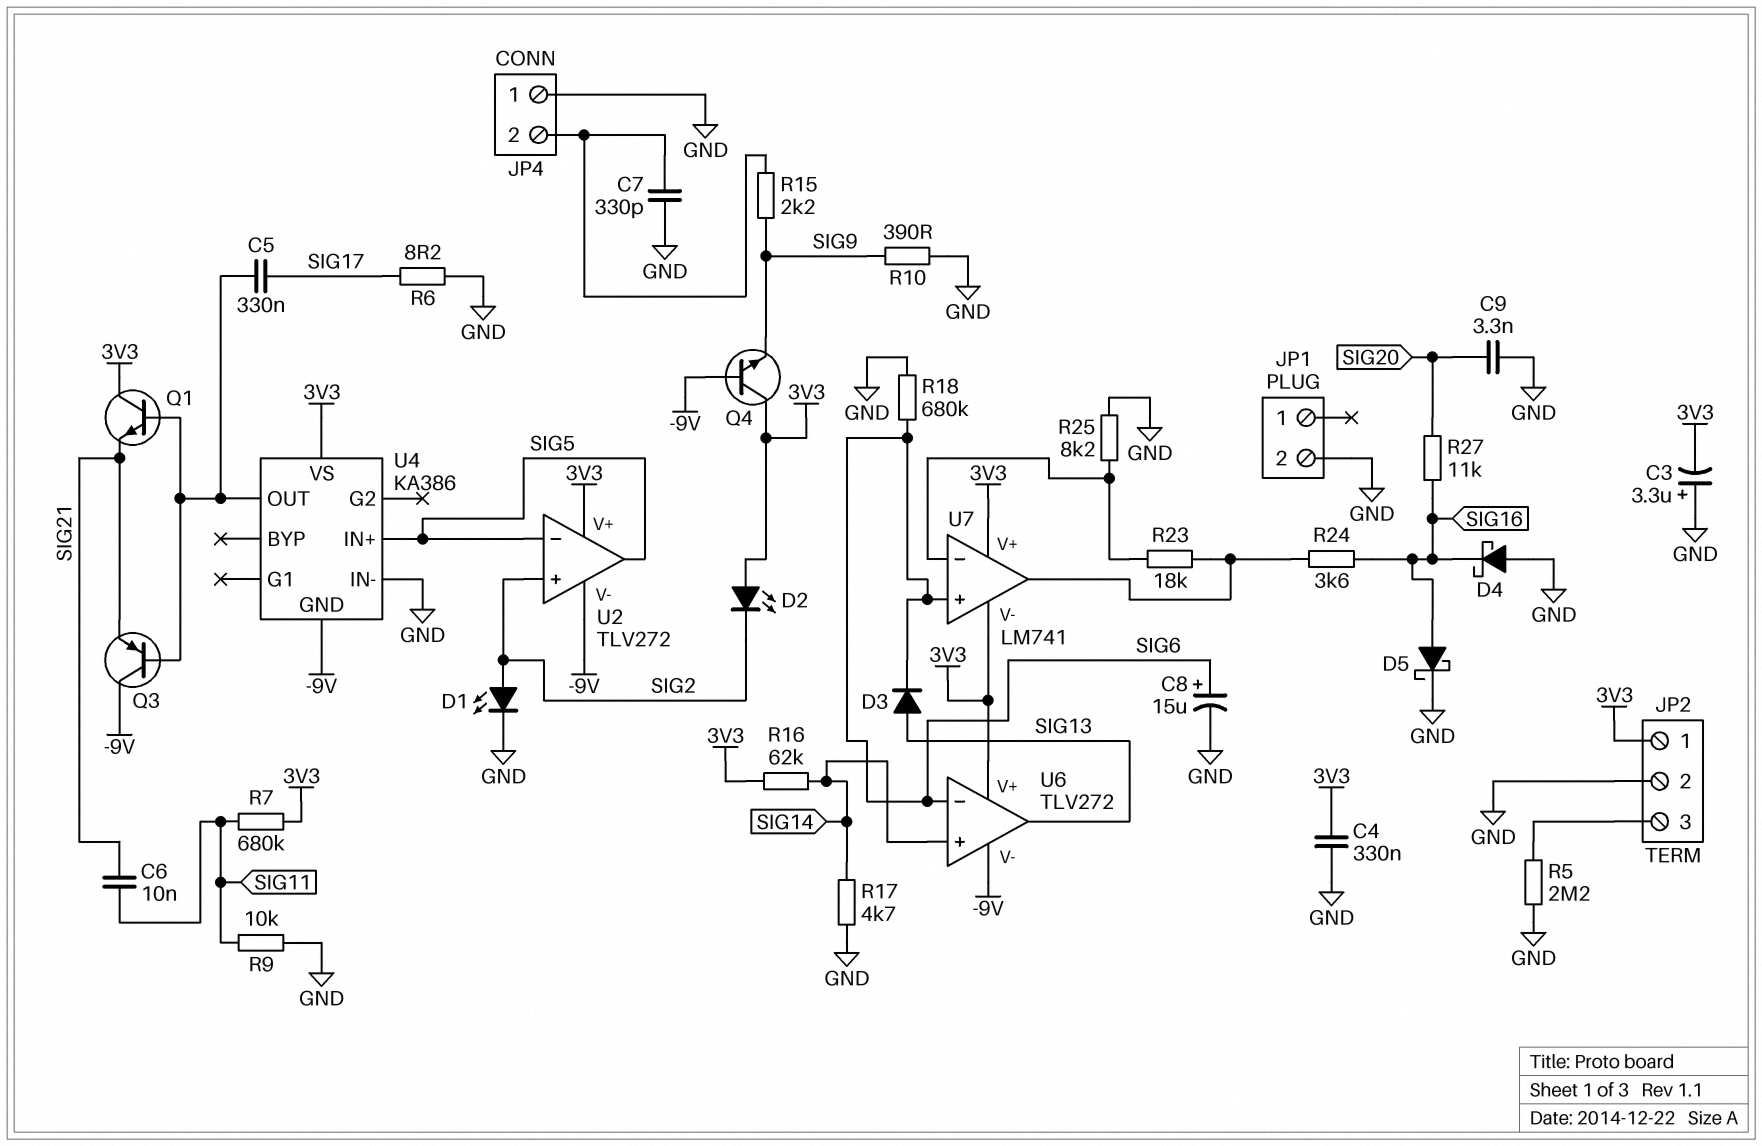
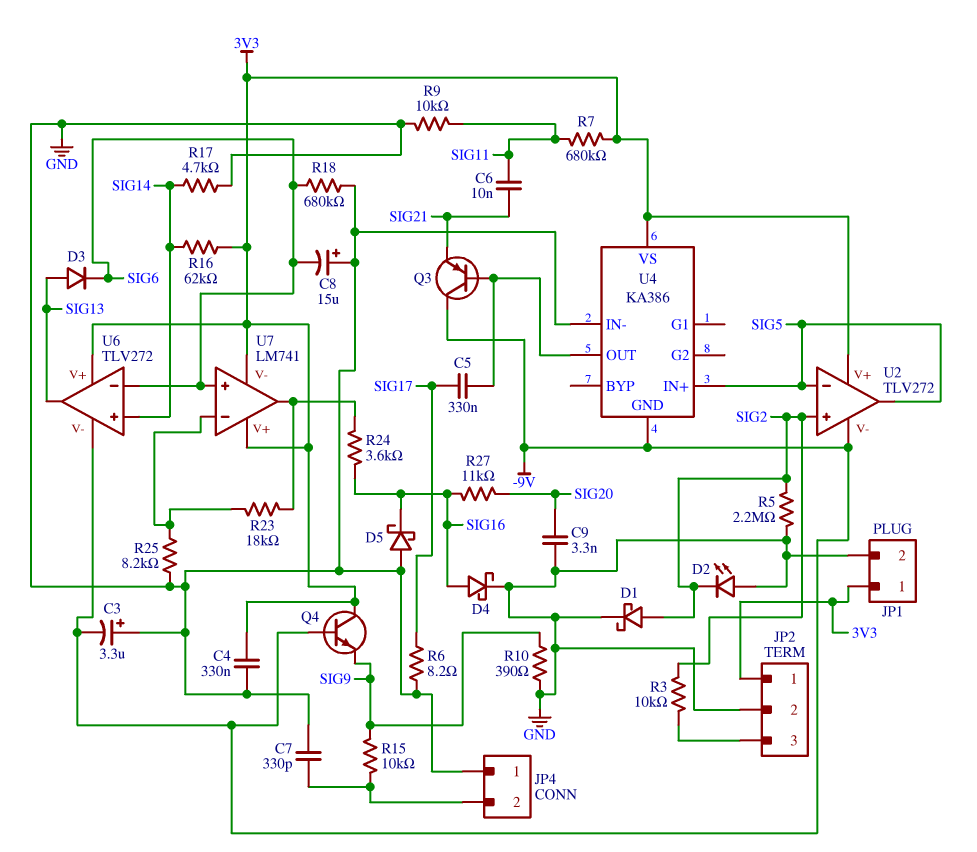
C3: 3.3uF (plus GND, minus 3V3) -> 3.3uF (plus GND, minus -9V)
C8: 15uF (plus SIG6, minus GND) -> 15uF (plus GND, minus SIG6)
D1: LED (A SIG2, K GND) -> schottky (A SIG2, K GND)
D2: LED (A 3V3, K SIG2) -> LED (A GND, K SIG2)
D4: schottky (A GND, K SIG16) -> schottky (A SIG16, K GND)
D5: schottky (A SIG16, K GND) -> schottky (A GND, K SIG16)
JP1 pin 1: none -> 3V3
Q1: NPN (B U4/OUT, C 3V3, E SIG21) -> none
R3: none -> 10k (JP2/3, SIG2)
R5: 2.2M (GND, JP2/3) -> 2.2M (GND, SIG2)
R15: 2.2k (JP4/2, SIG9) -> 10k (JP4/2, SIG9)

